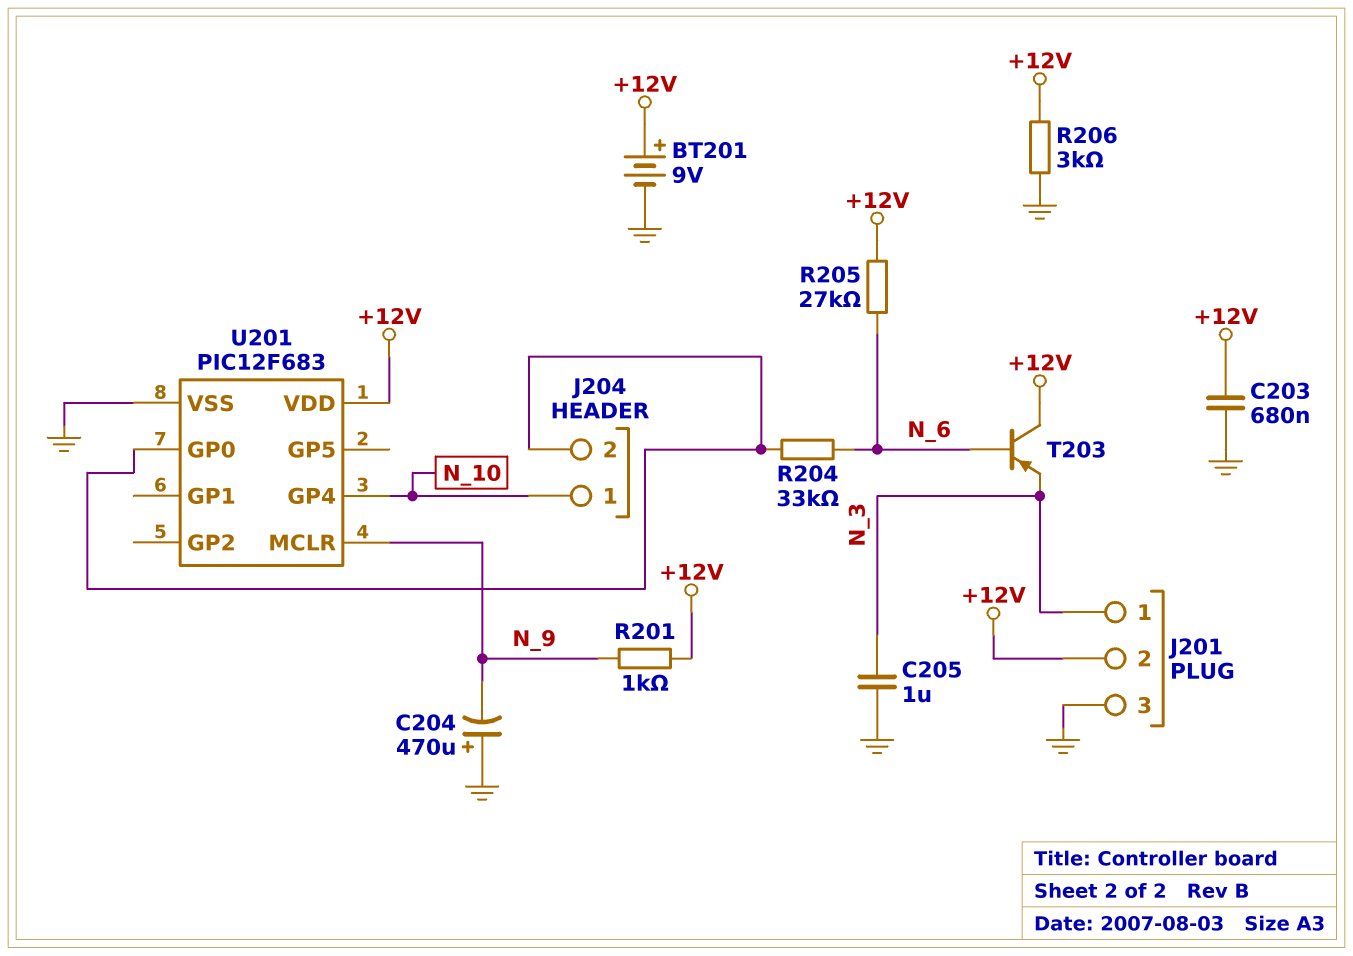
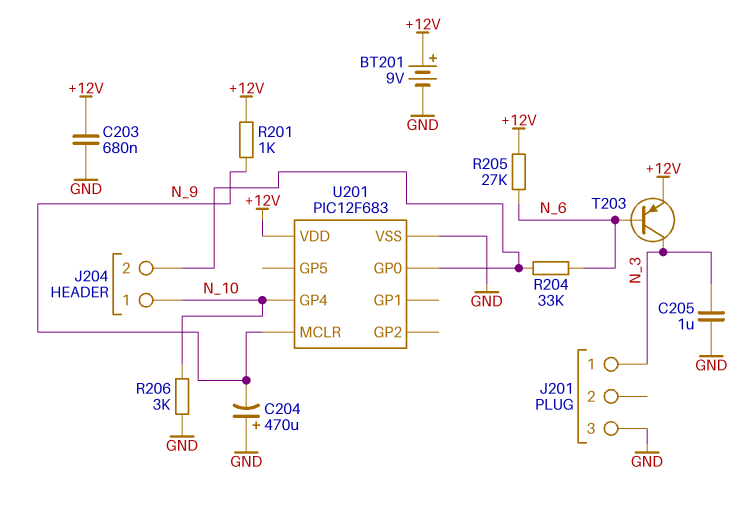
J201 pin 2: +12V -> none
R206: 3k (+12V, GND) -> 3k (GND, N_10)
T203: PNP (B N_6, C +12V, E N_3) -> PNP (B N_6, C N_3, E +12V)

